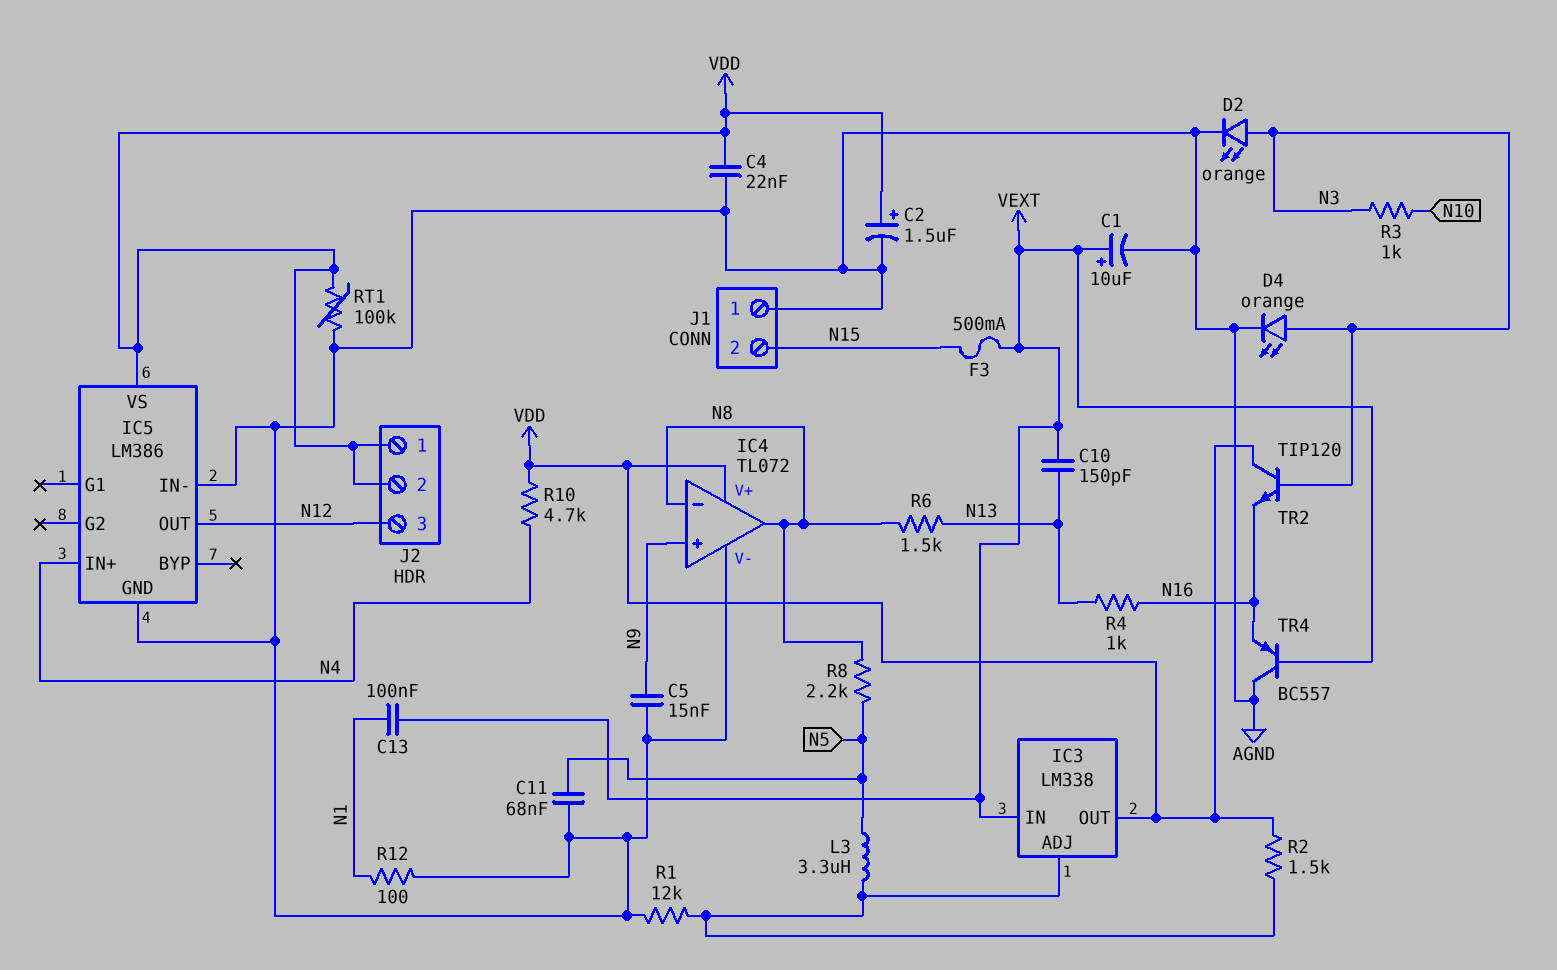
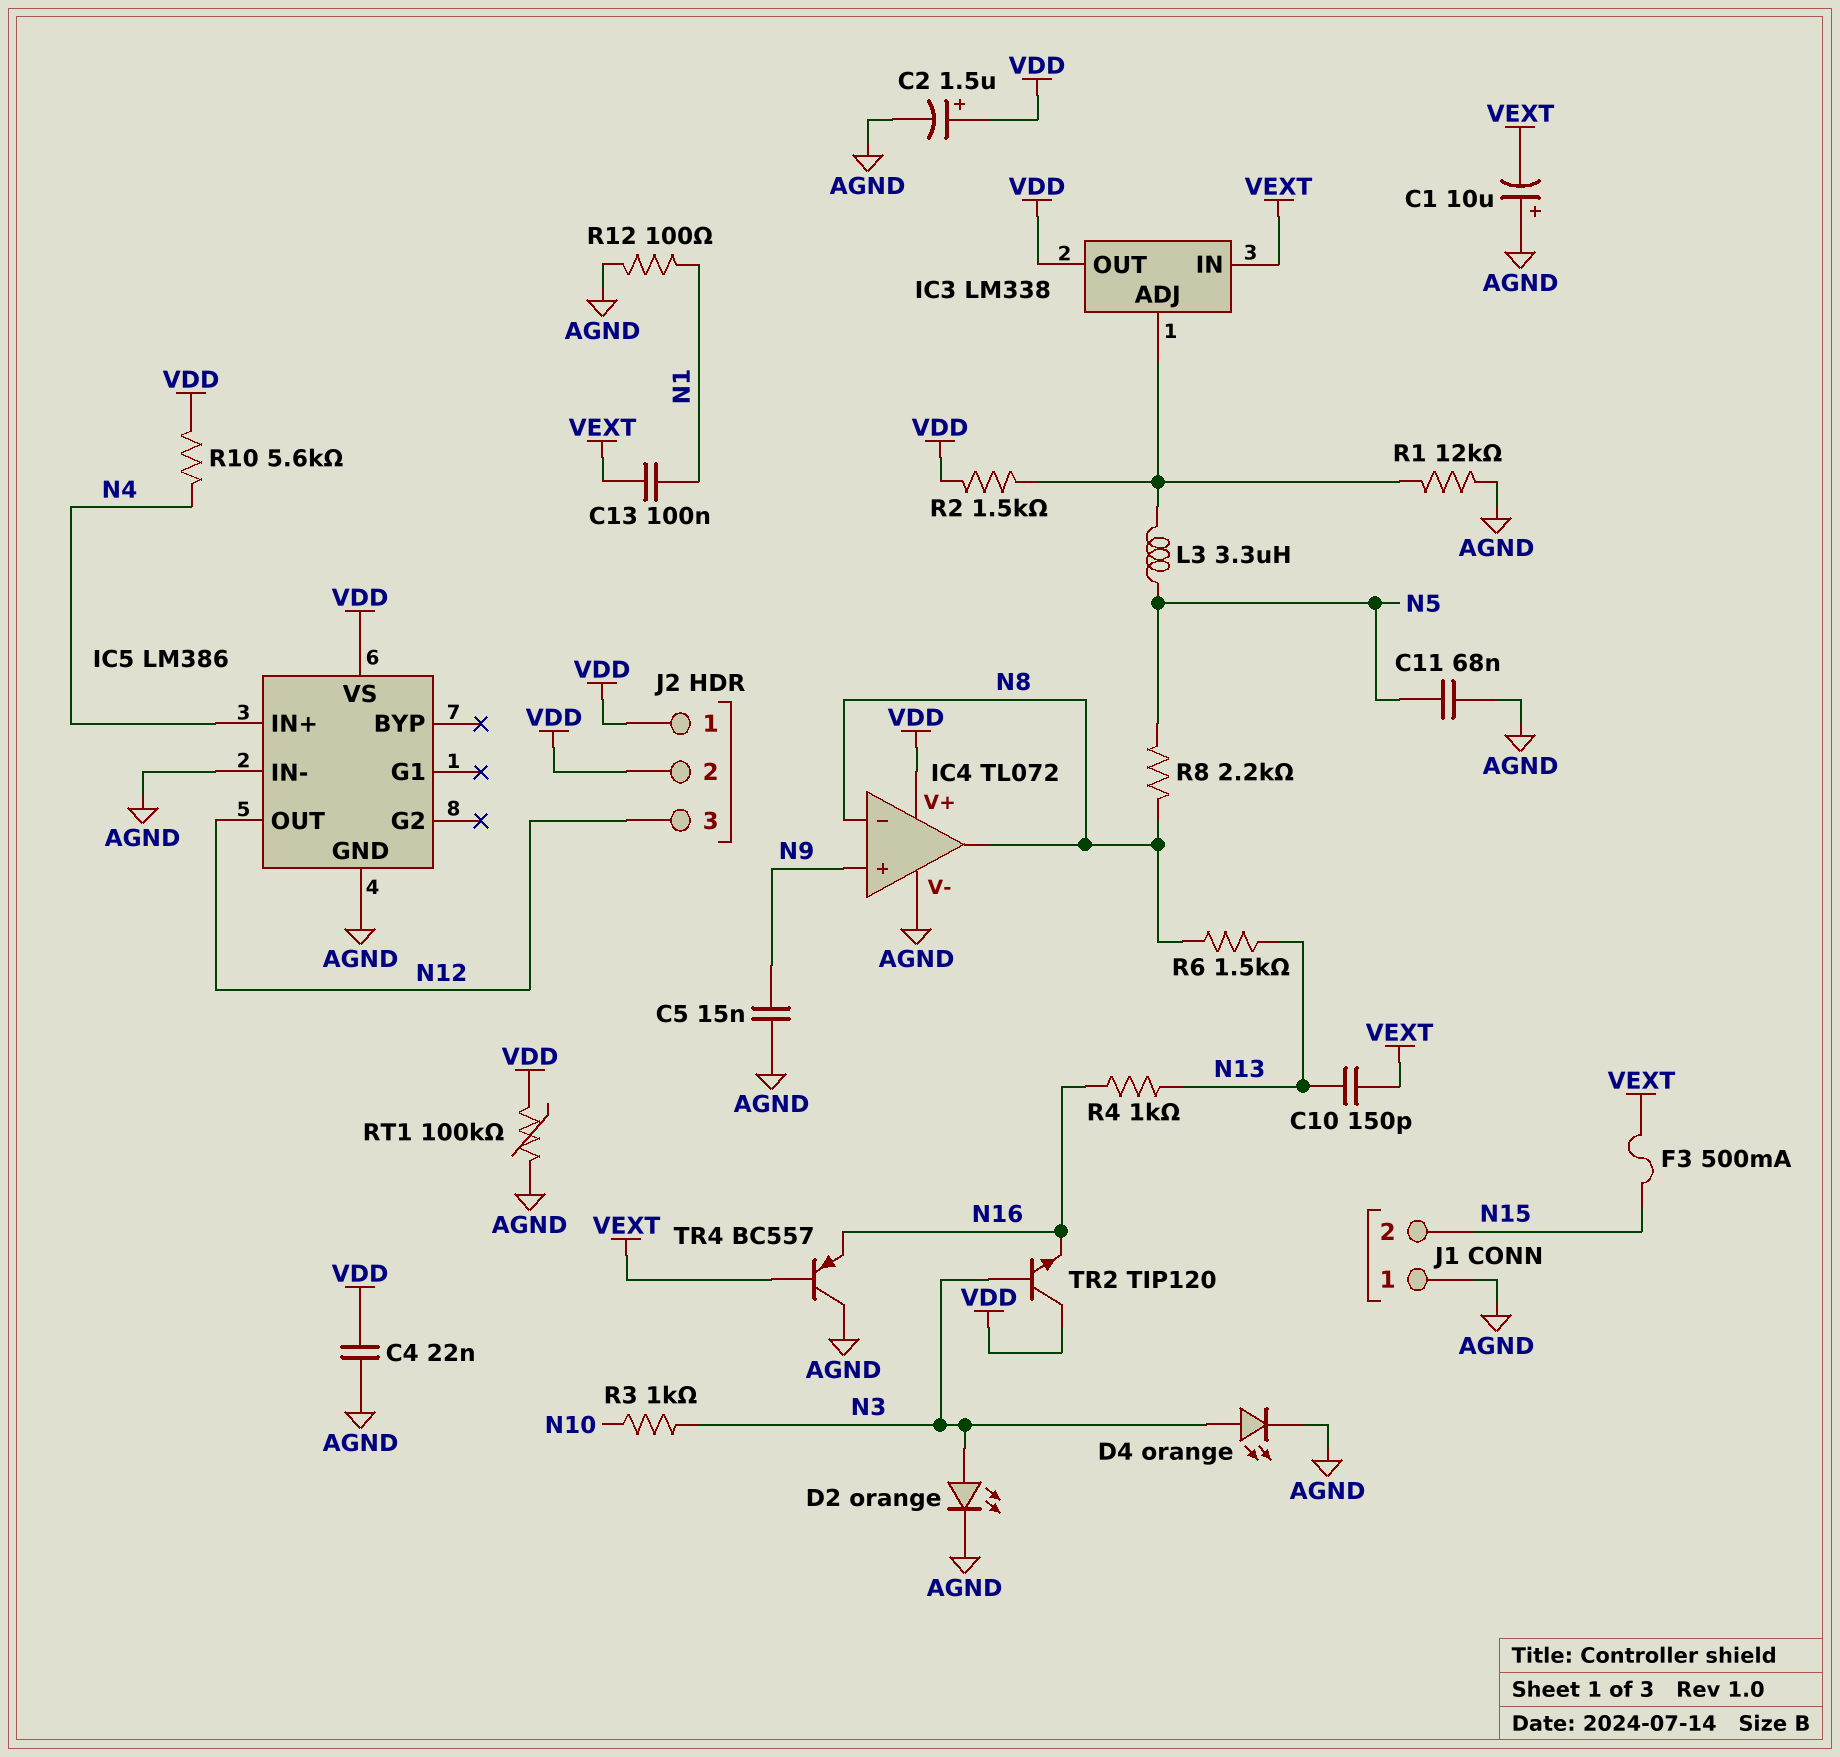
C1: 10uF (plus VEXT, minus AGND) -> 10uF (plus AGND, minus VEXT)
R10: 4.7k (N4, VDD) -> 5.6k (N4, VDD)

